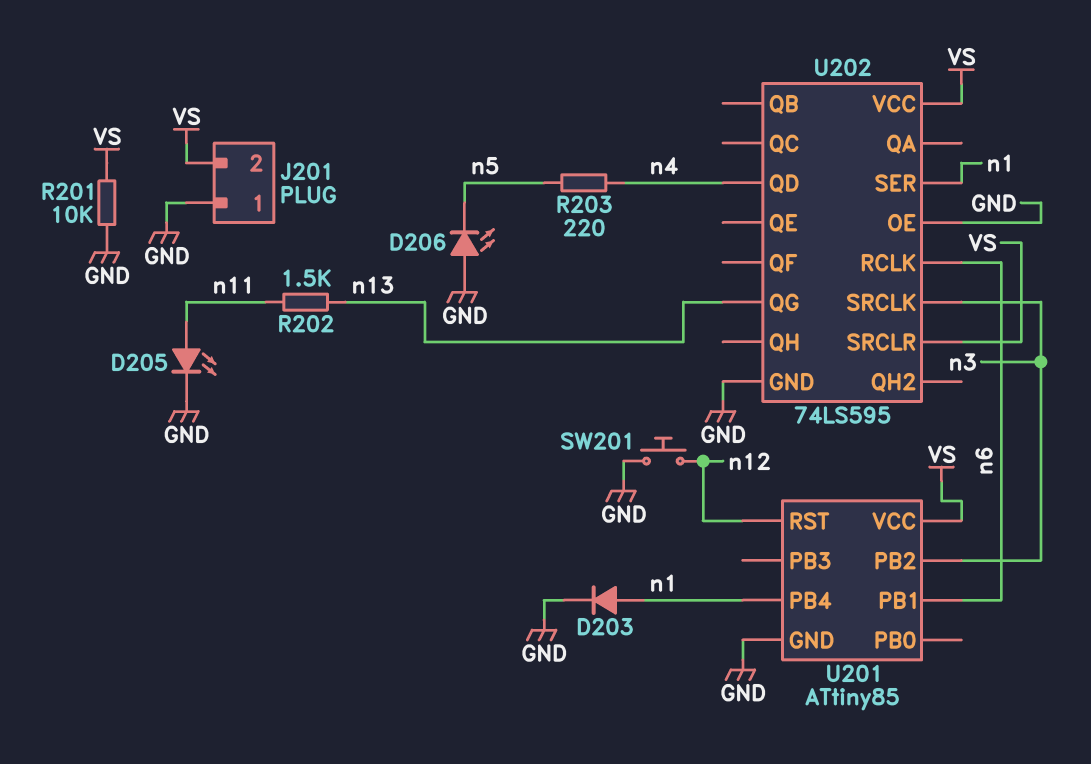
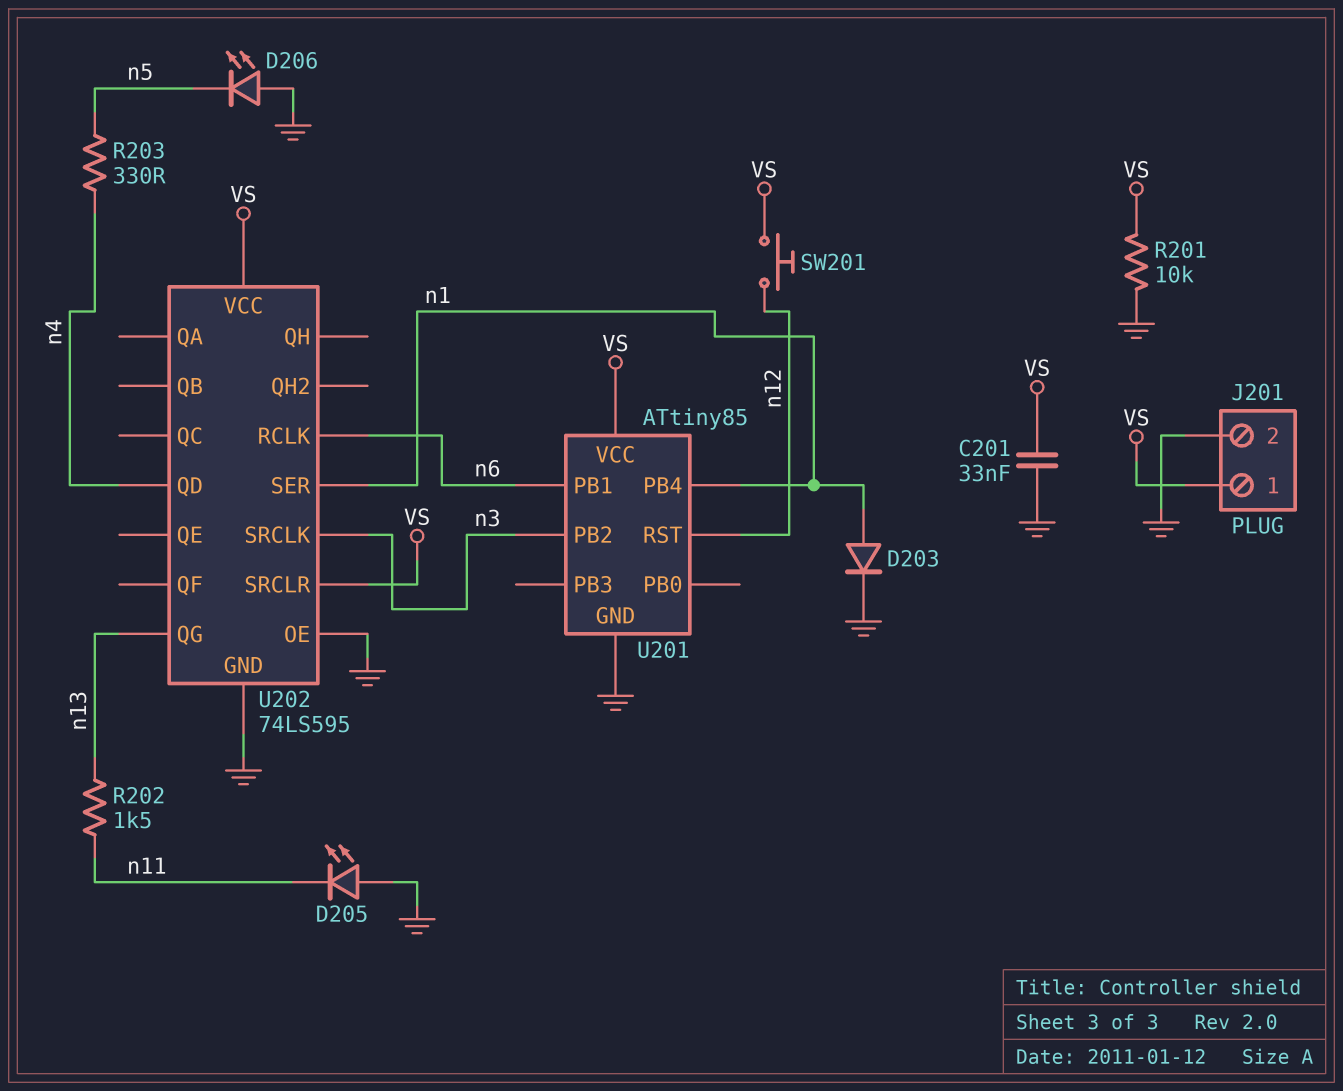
C201: none -> 33nF (GND, VS)
D205: LED (A n11, K GND) -> LED (A GND, K n11)
J201 pin 1: GND -> VS
J201 pin 2: VS -> GND
R203: 220 (n4, n5) -> 330 (n4, n5)
SW201: button (GND, n12) -> button (VS, n12)

